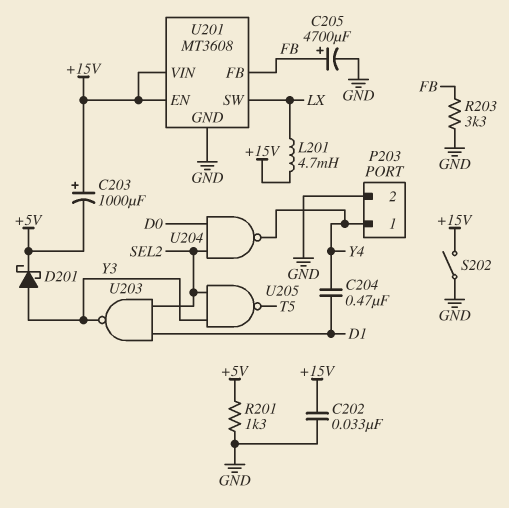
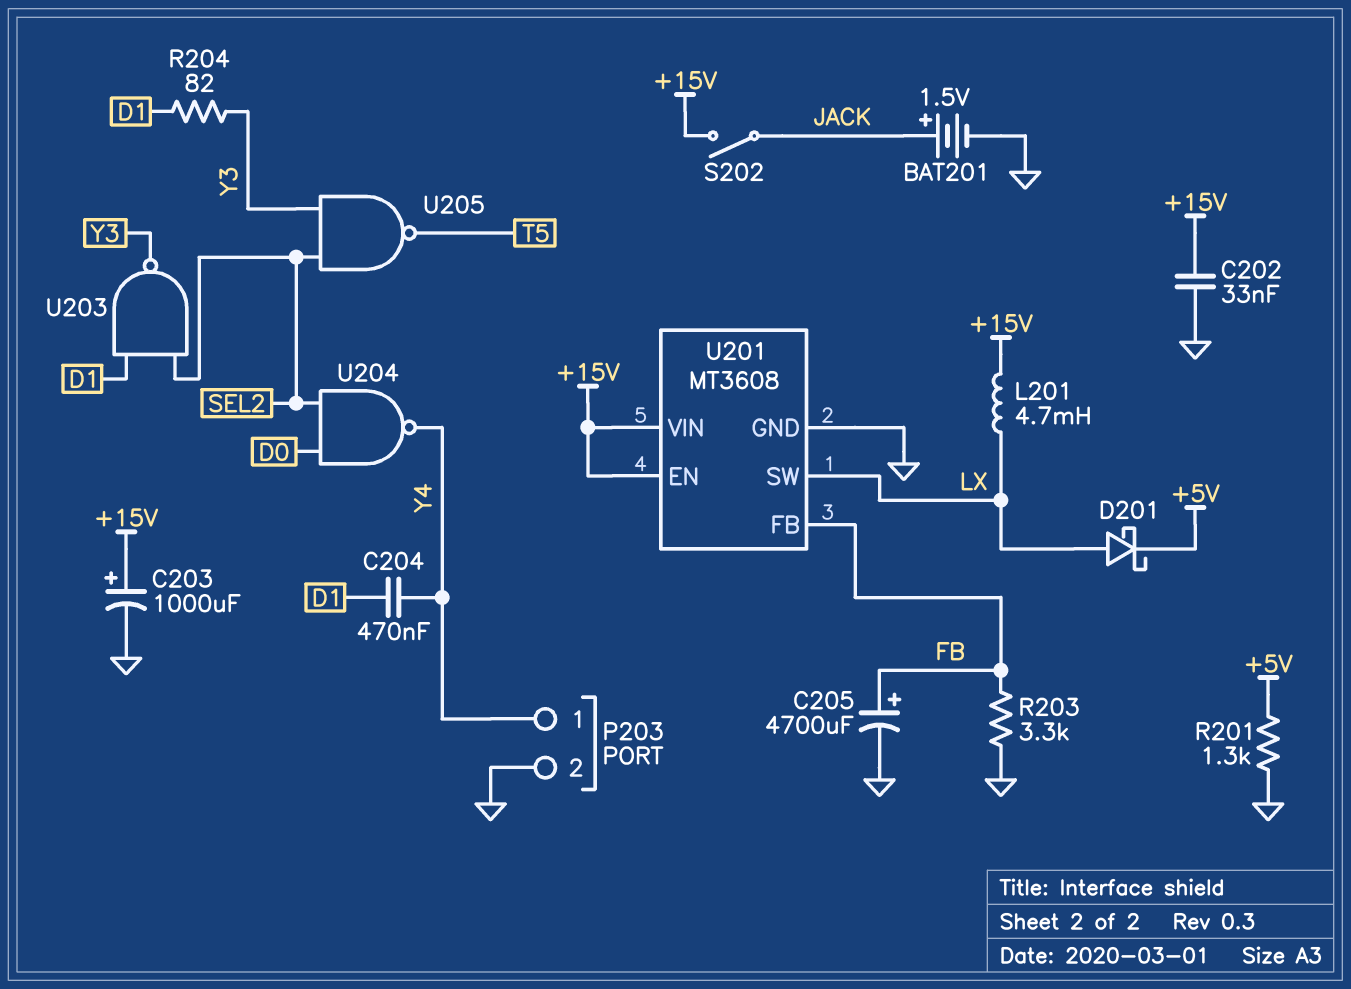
BAT201: none -> 1.5V (plus JACK, minus GND)
C203: 1000uF (plus +15V, minus +5V) -> 1000uF (plus +15V, minus GND)
D201: schottky (A Y3, K +5V) -> schottky (A LX, K +5V)
R204: none -> 82 (D1, Y3)
S202: switch (+15V, GND) -> switch (+15V, JACK)

